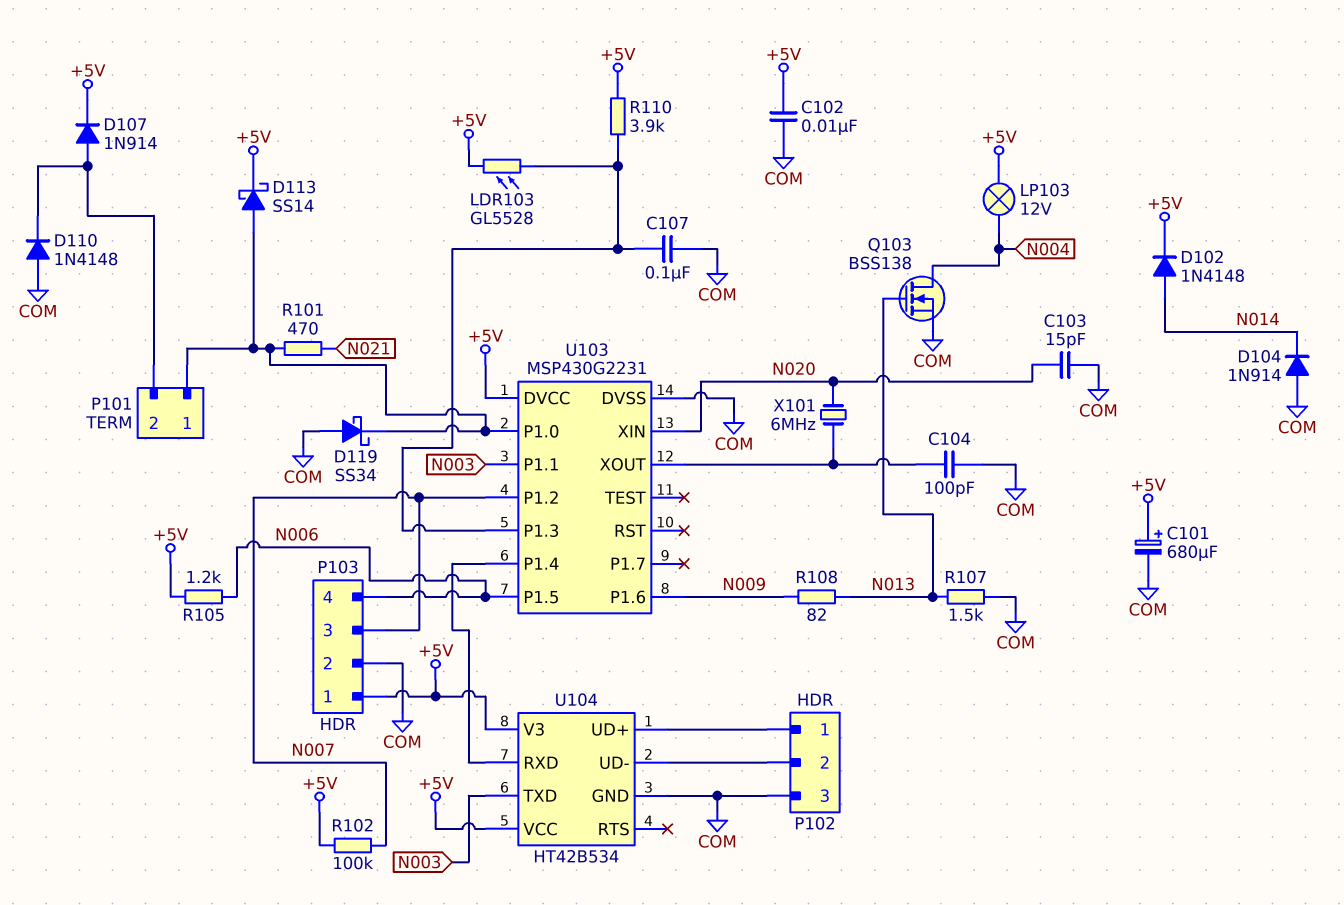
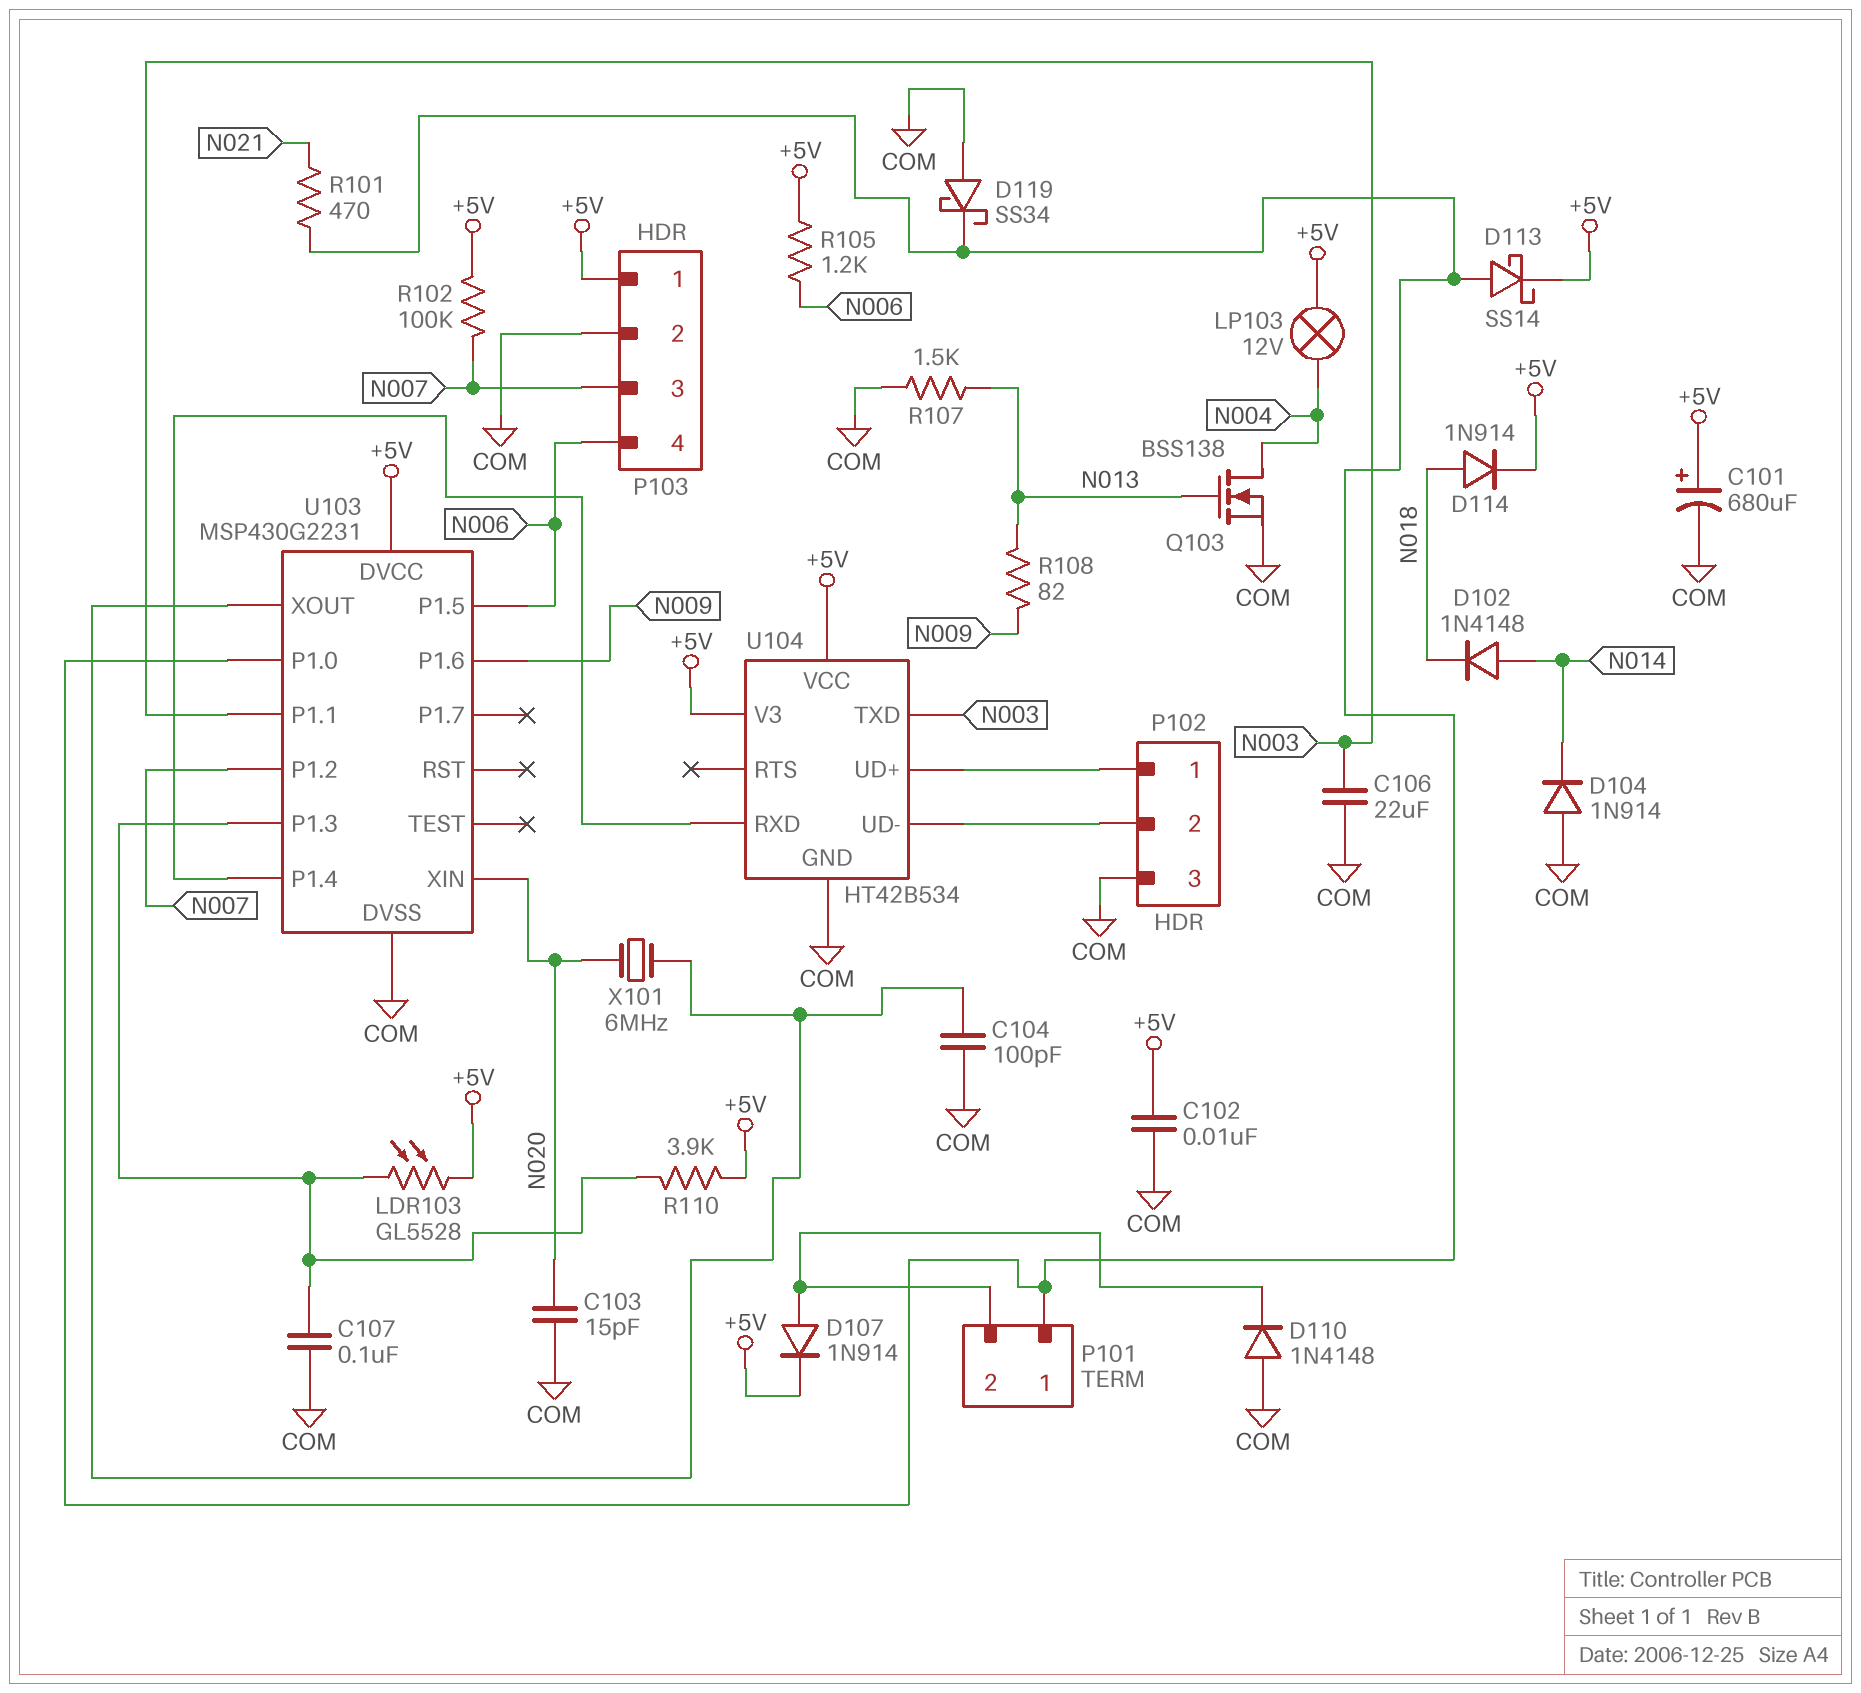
C106: none -> 22uF (COM, N003)
D102: diode 1N4148 (A N014, K +5V) -> diode 1N4148 (A N014, K N018)
D114: none -> diode 1N914 (A N018, K +5V)

